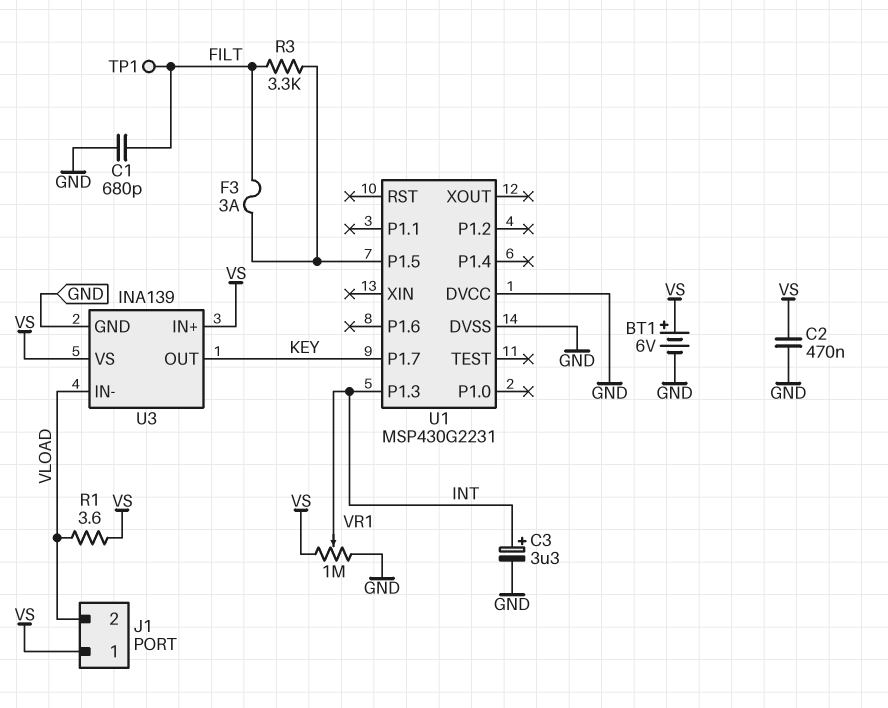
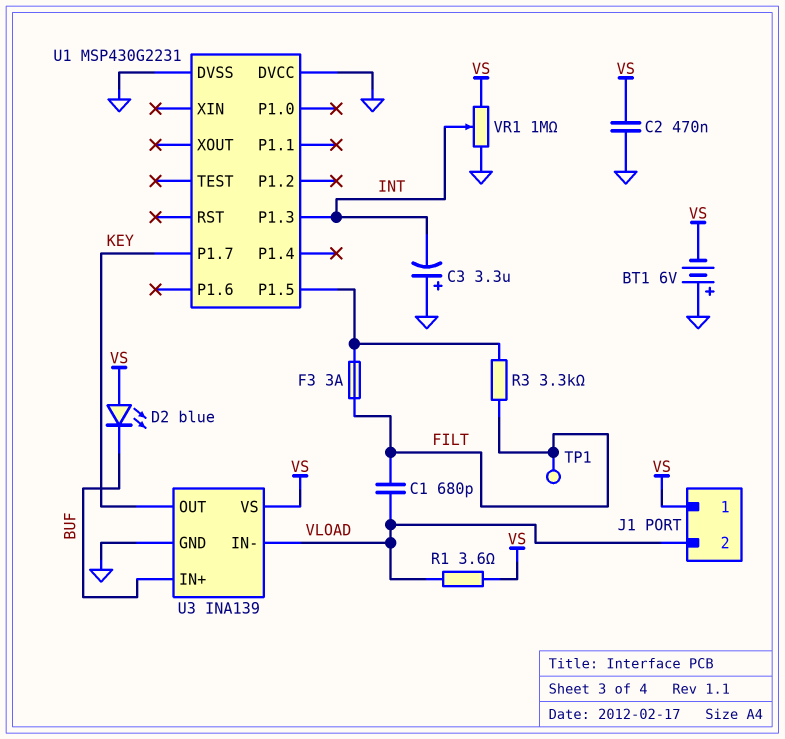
BT1: 6V (plus VS, minus GND) -> 6V (plus GND, minus VS)
C1: 680pF (FILT, GND) -> 680pF (FILT, VLOAD)
C3: 3.3uF (plus INT, minus GND) -> 3.3uF (plus GND, minus INT)
D2: none -> LED blue (A VS, K BUF)
U3 pin IN+: VS -> BUF

